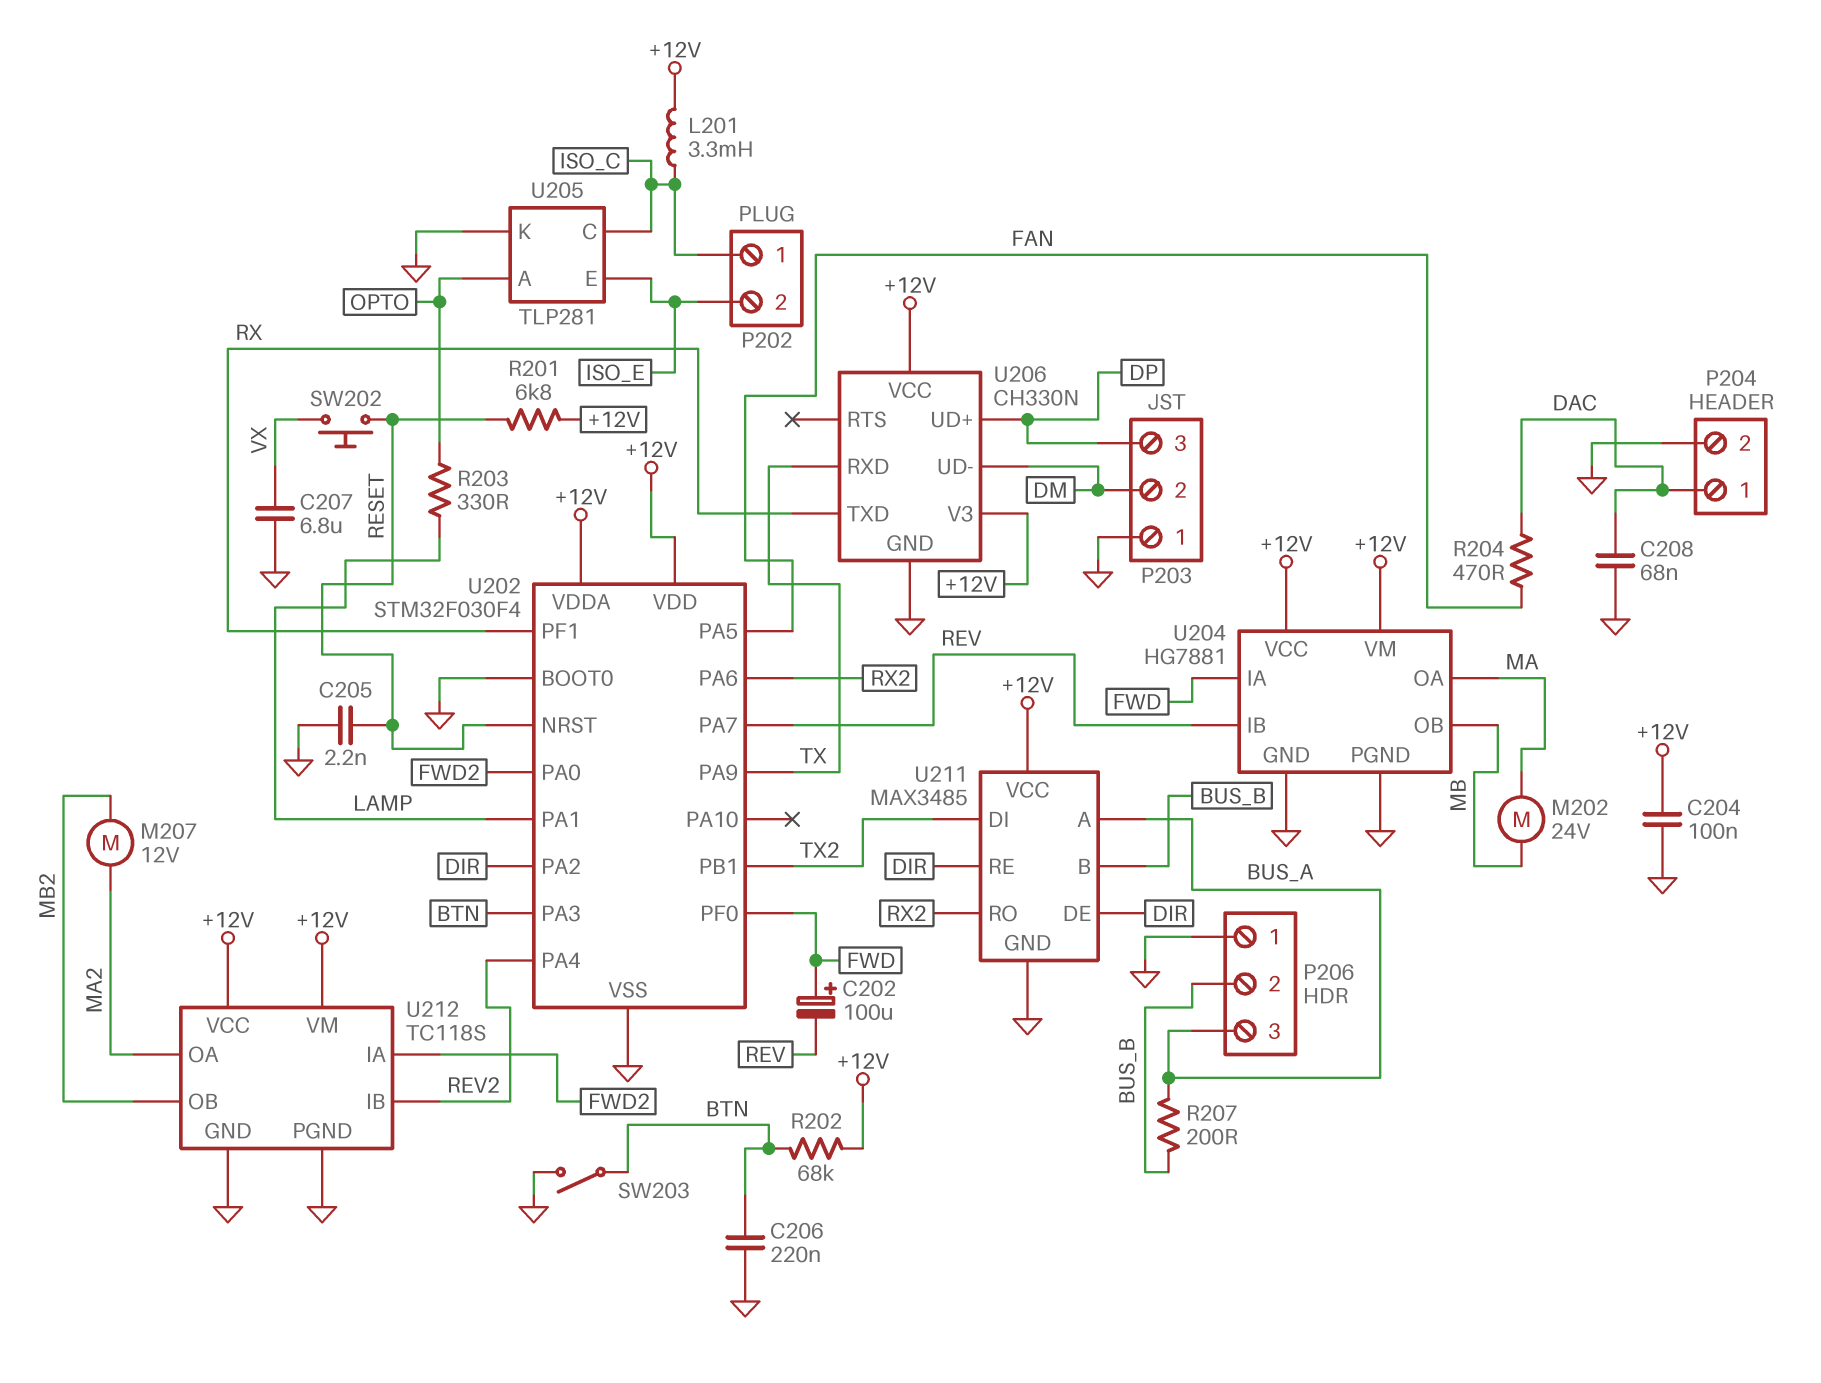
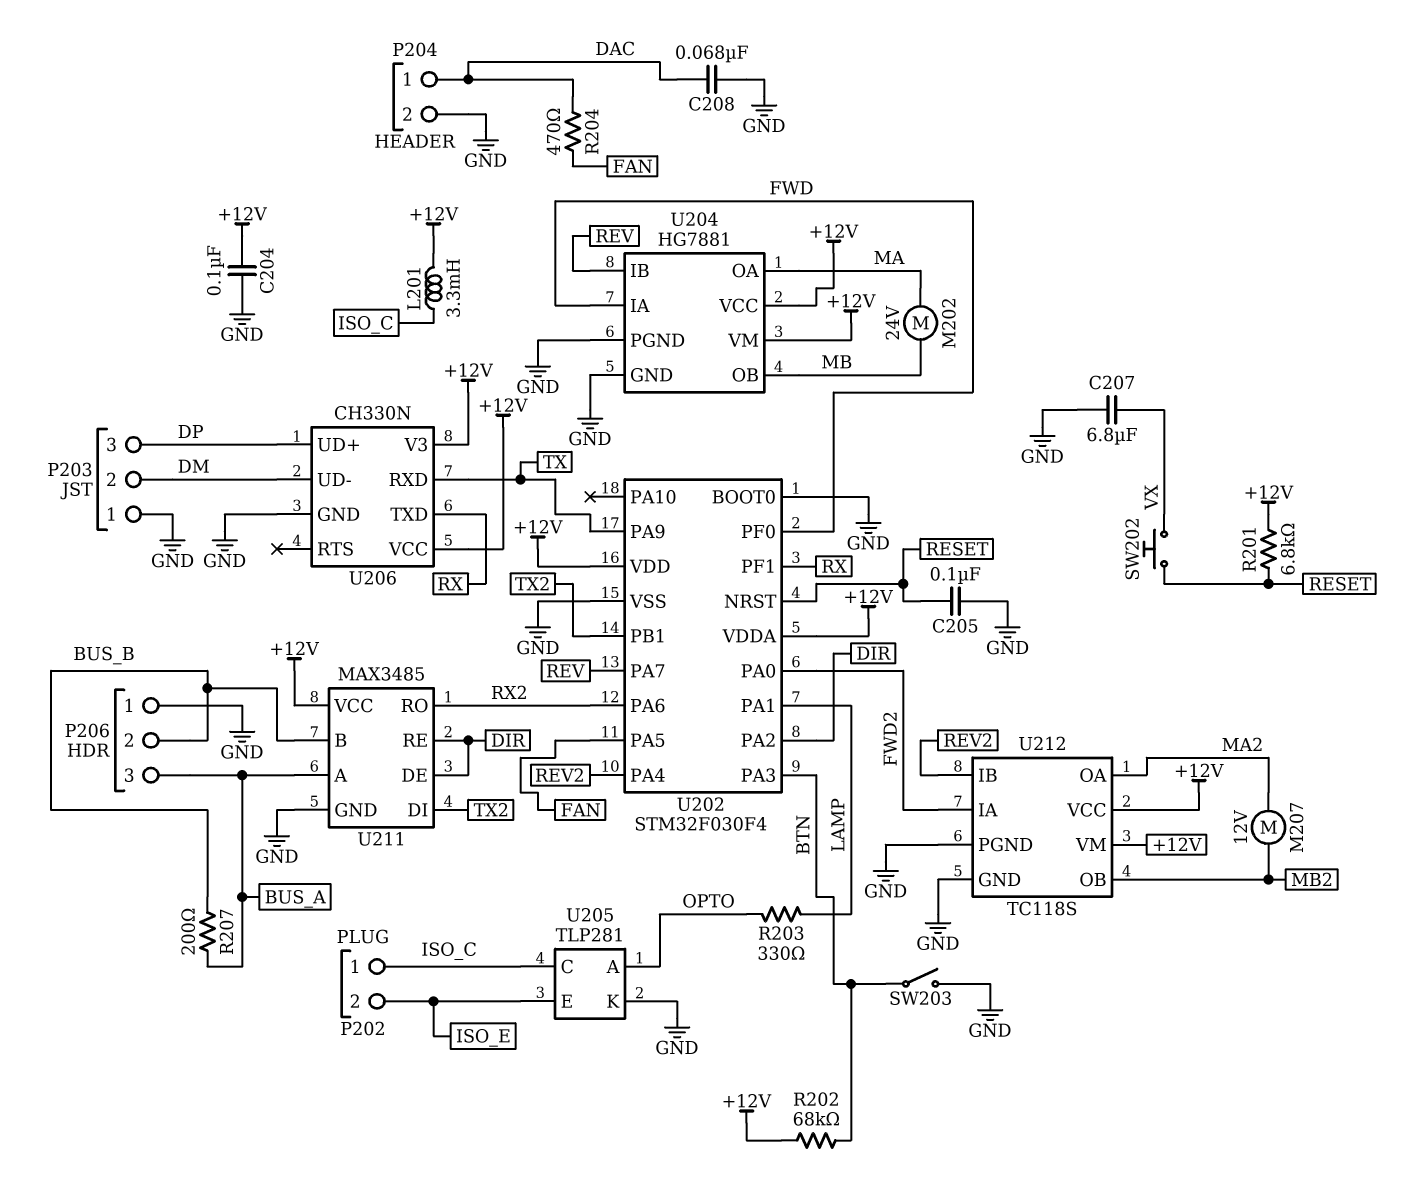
C202: 100uF (plus FWD, minus REV) -> none
C205: 2.2nF (GND, RESET) -> 100nF (GND, RESET)
C206: 220nF (BTN, GND) -> none

